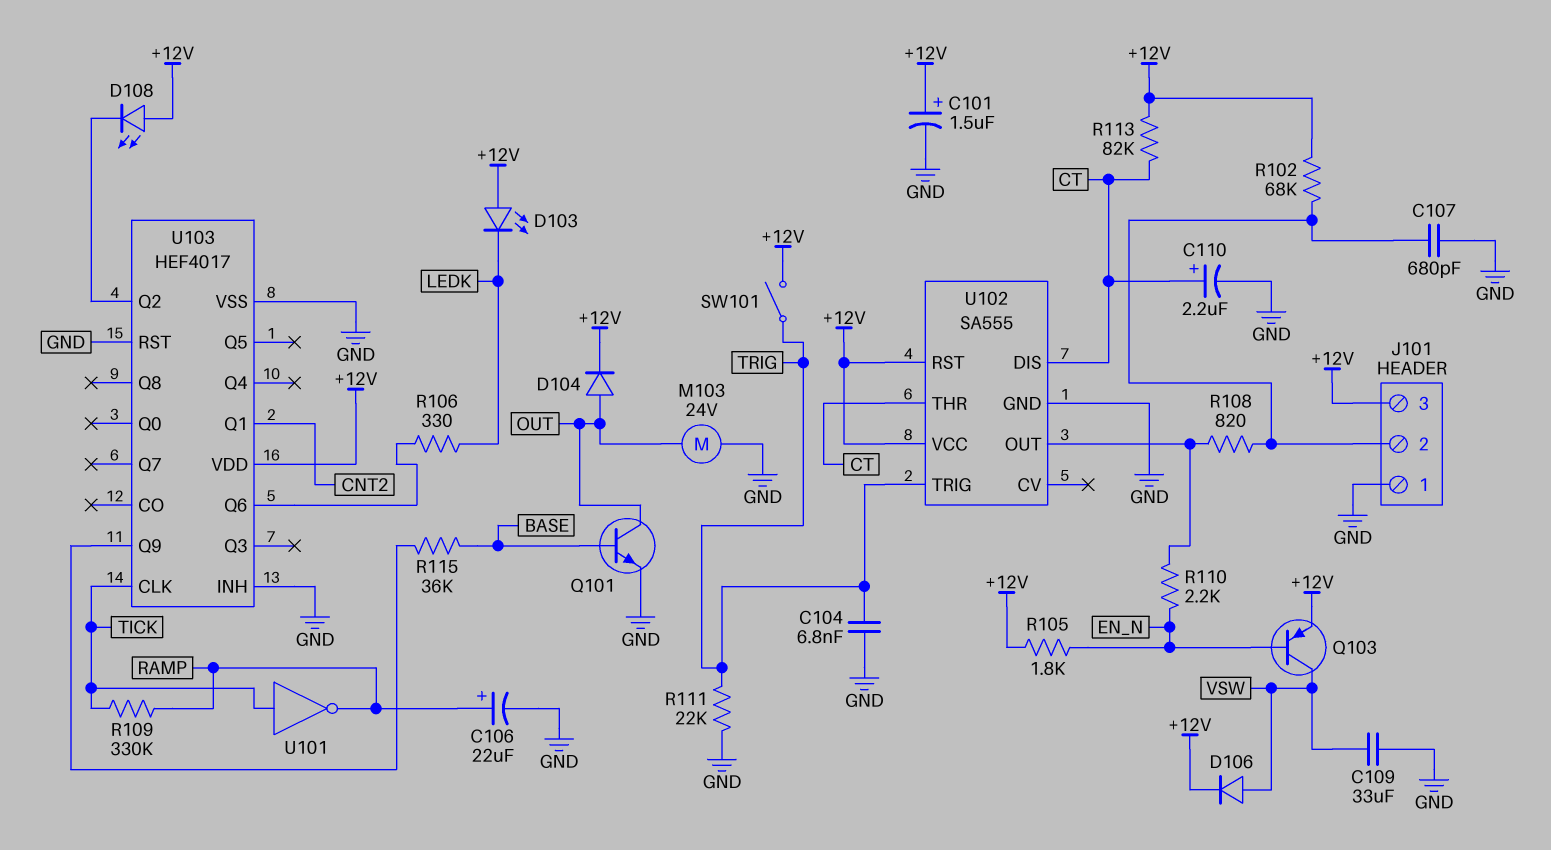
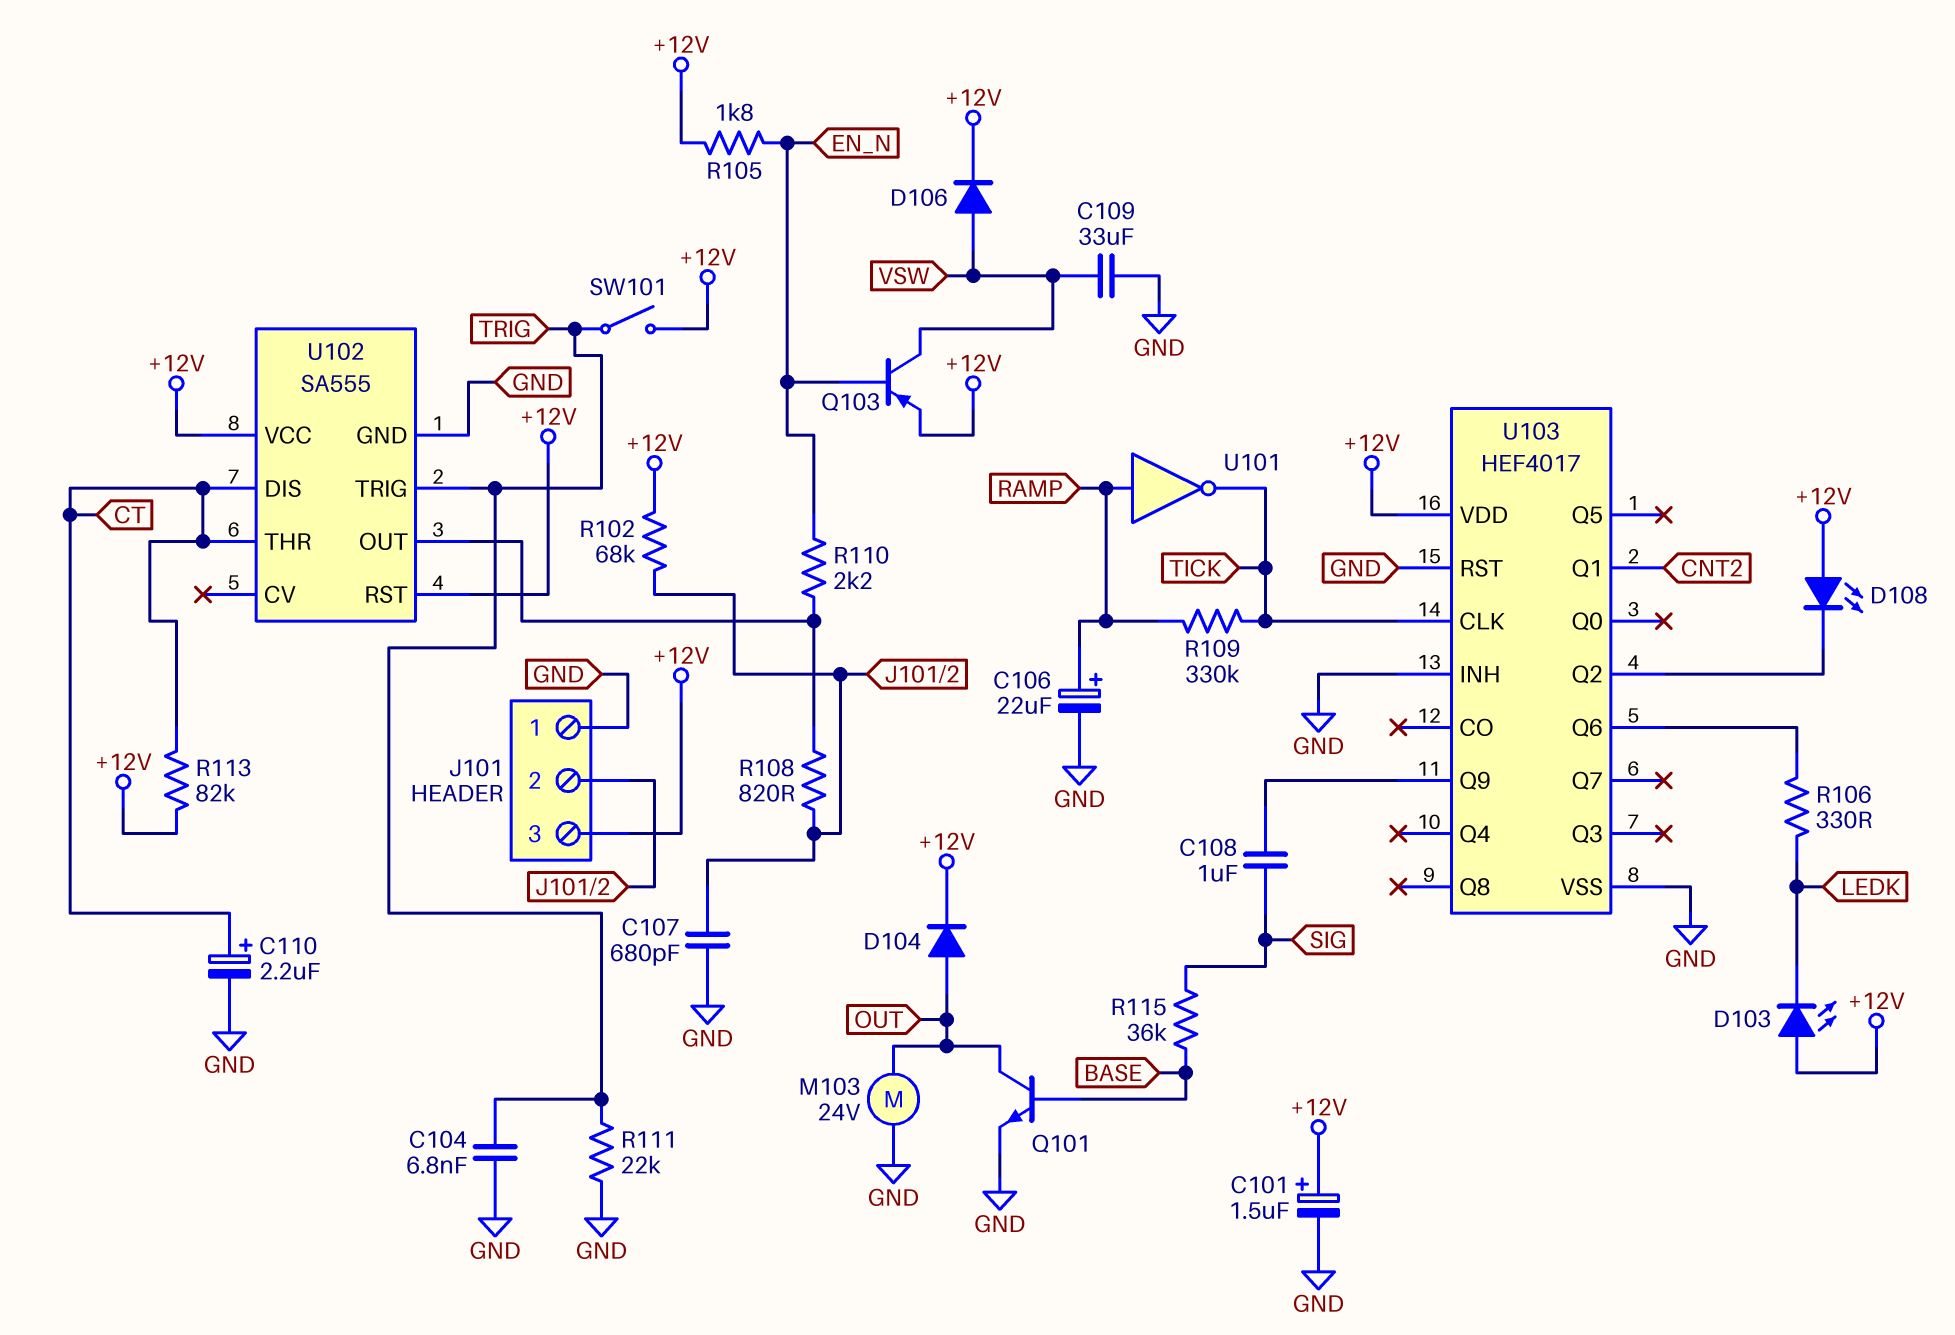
C108: none -> 1uF (SIG, U103/Q9)
R115: 36k (BASE, U103/Q9) -> 36k (BASE, SIG)
U101: NOT (in TICK, out RAMP) -> NOT (in RAMP, out TICK)

